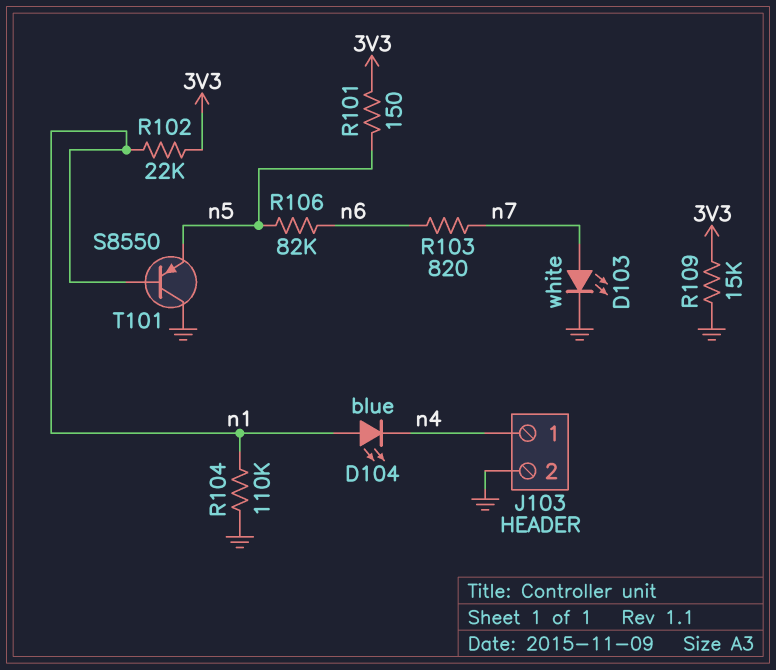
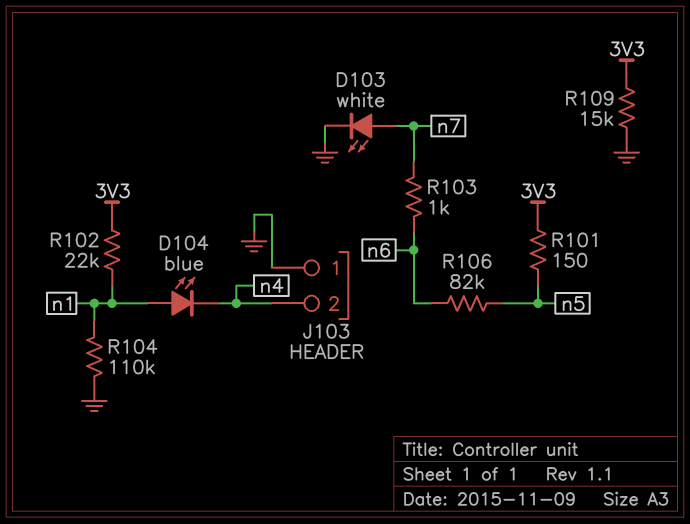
J103 pin 1: n4 -> GND
J103 pin 2: GND -> n4
R103: 820 (n6, n7) -> 1k (n6, n7)
T101: PNP S8550 (B n1, C GND, E n5) -> none

